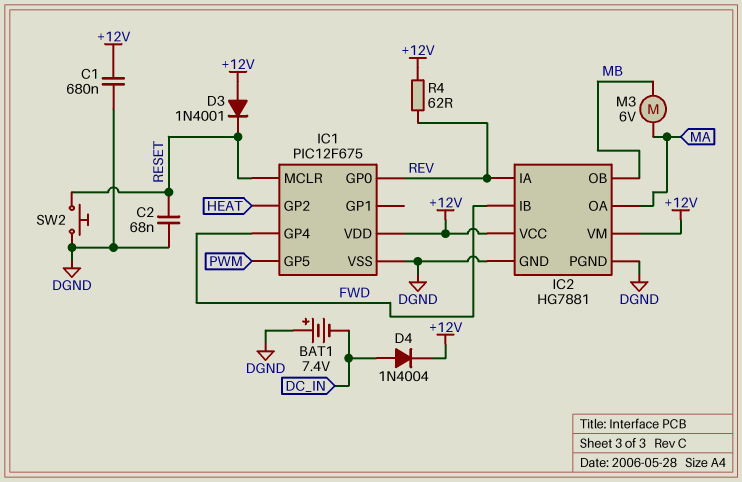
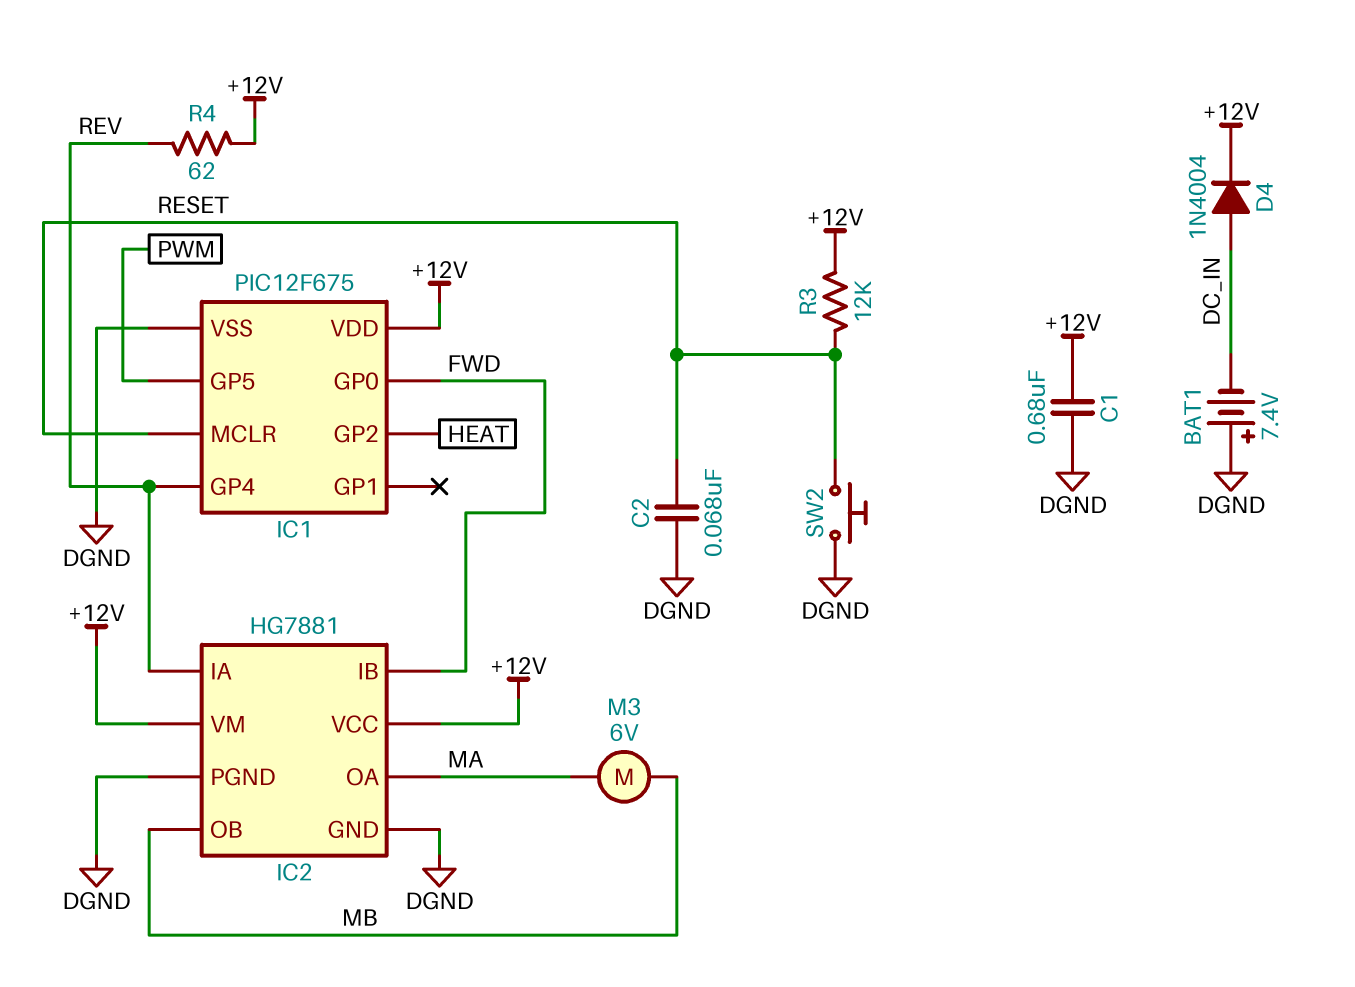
D3: diode 1N4001 (A +12V, K RESET) -> none
IC1 pin GP0: REV -> FWD
IC1 pin GP4: FWD -> REV
R3: none -> 12k (+12V, RESET)

